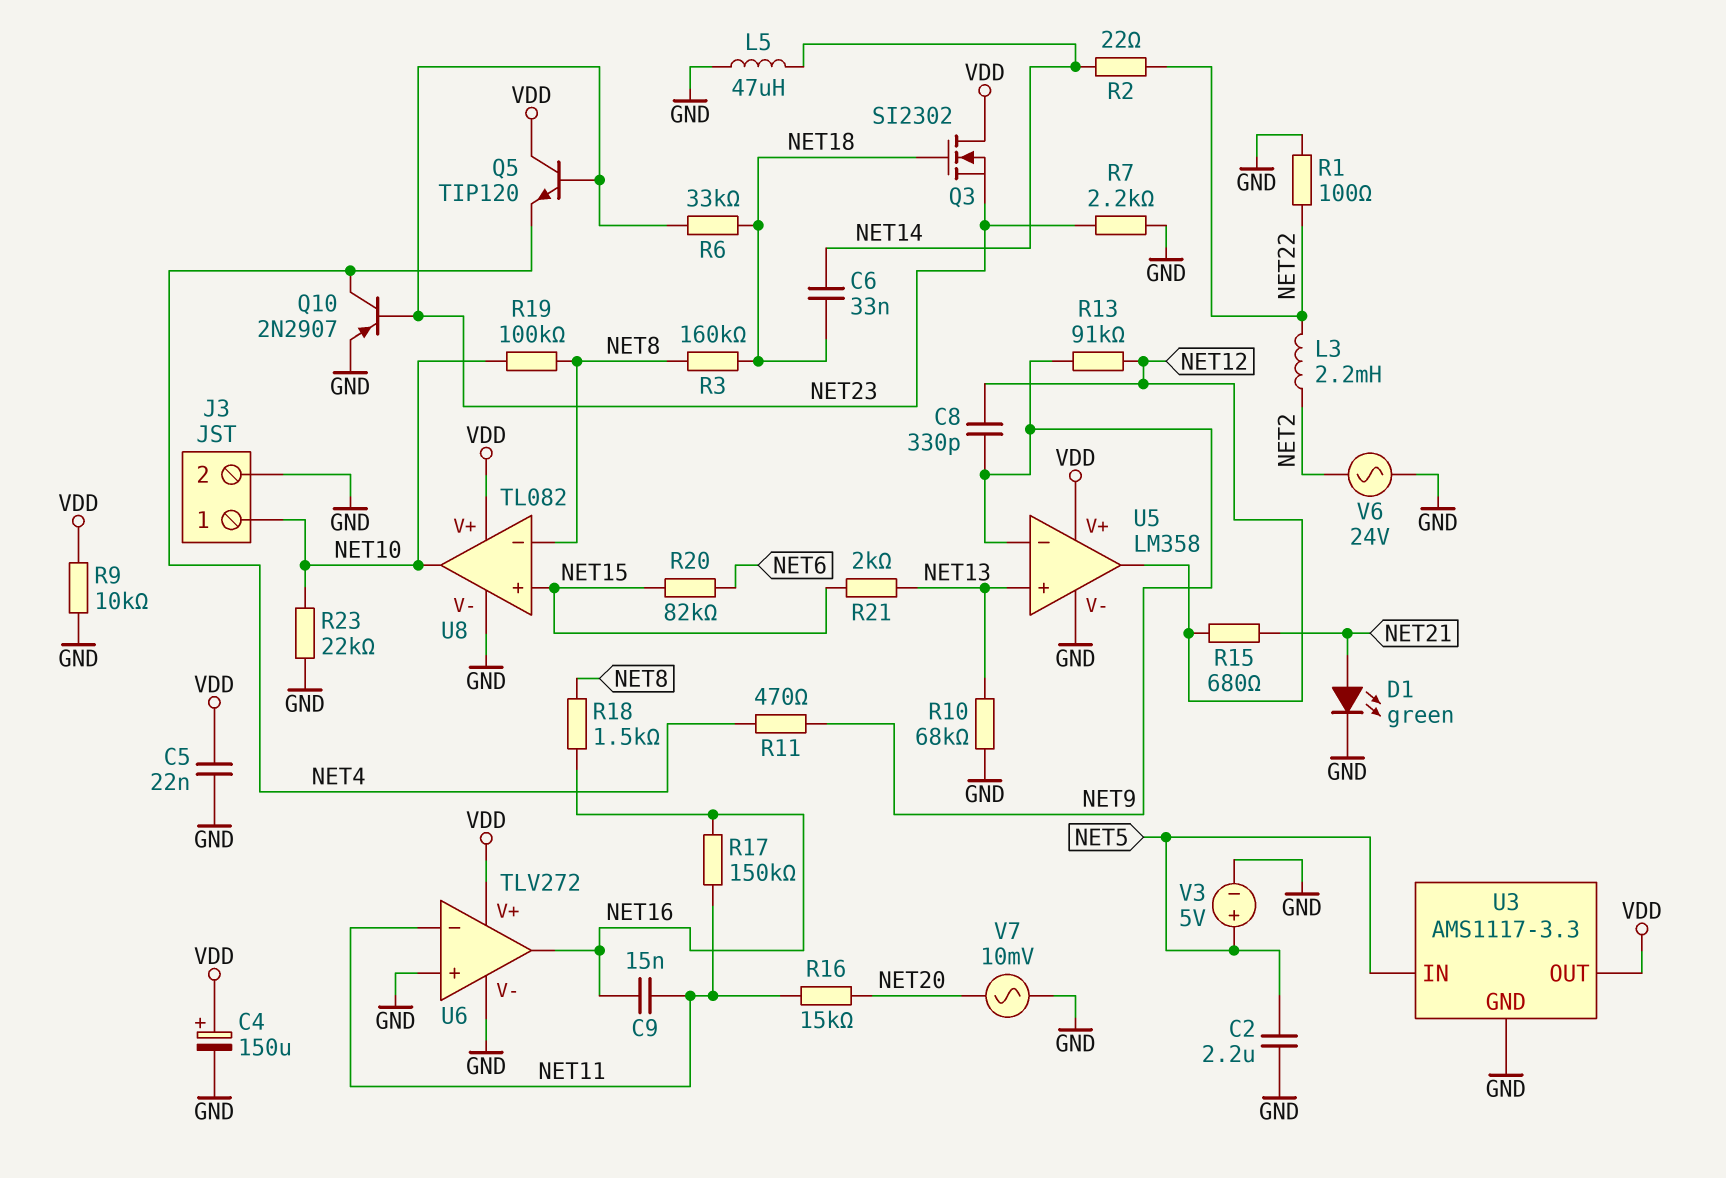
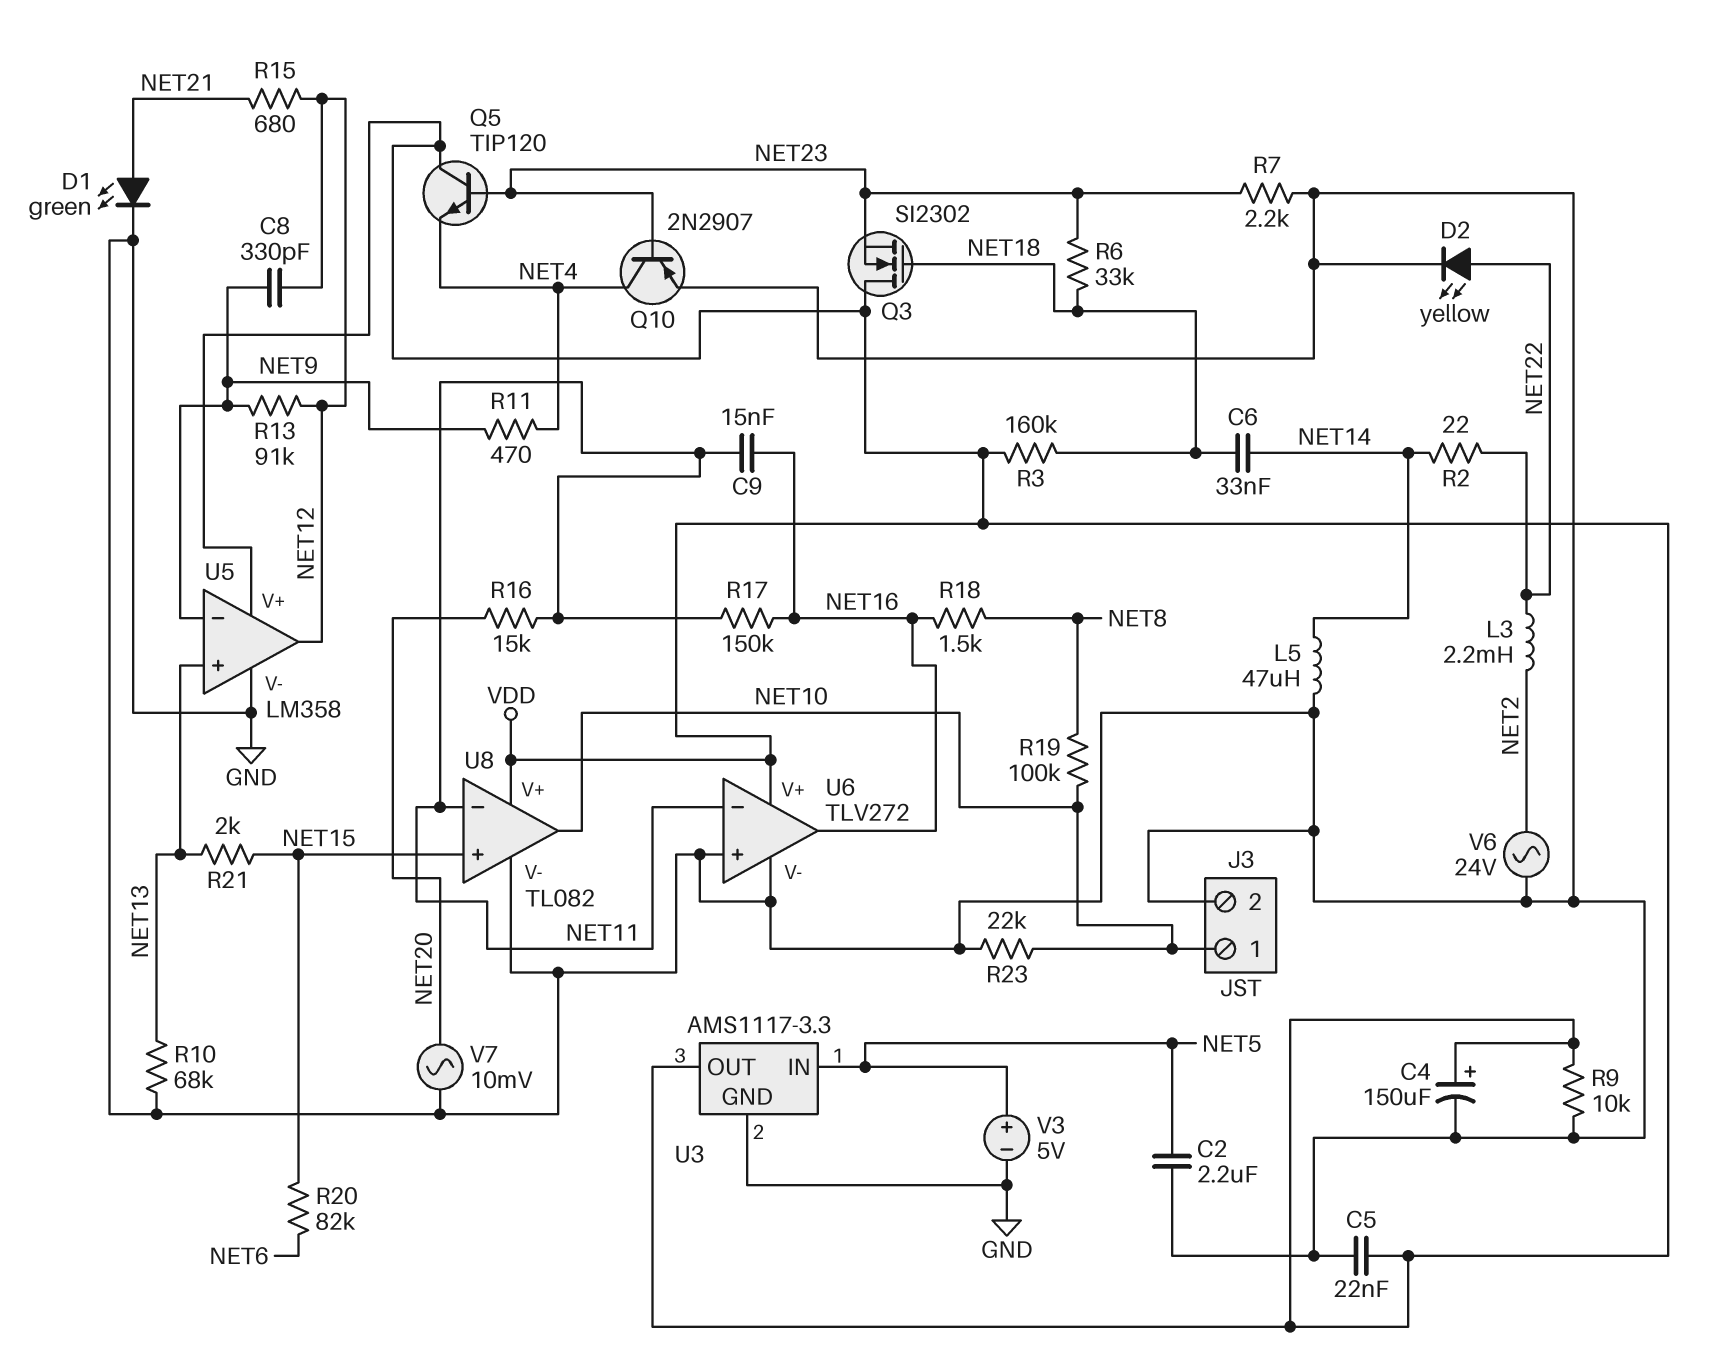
D2: none -> LED yellow (A NET22, K GND)
R1: 100 (GND, NET22) -> none
R3: 160k (NET8, NET18) -> 160k (NET18, VDD)
U8 pin in-: NET8 -> NET11

